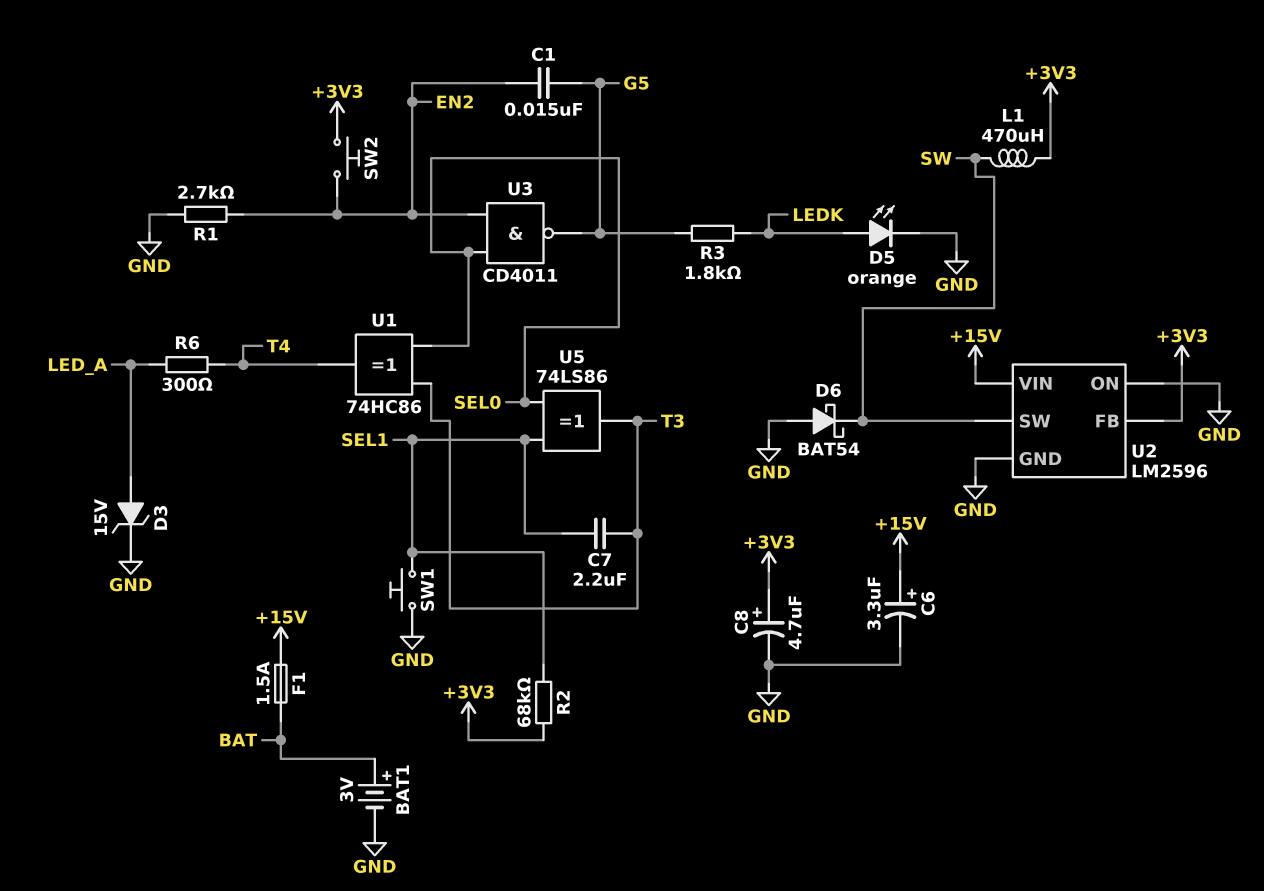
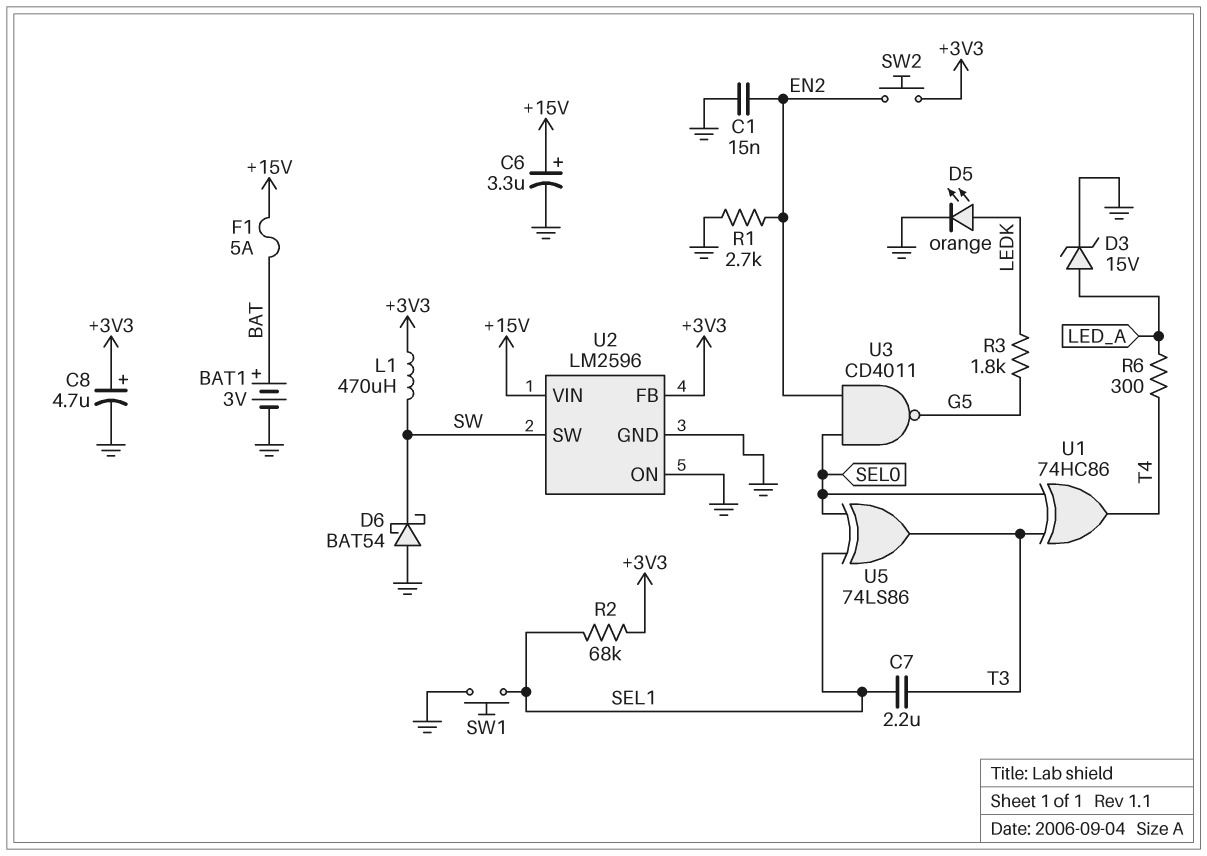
C1: 15nF (EN2, G5) -> 15nF (EN2, GND)
F1: 1.5A (+15V, BAT) -> 5A (+15V, BAT)

